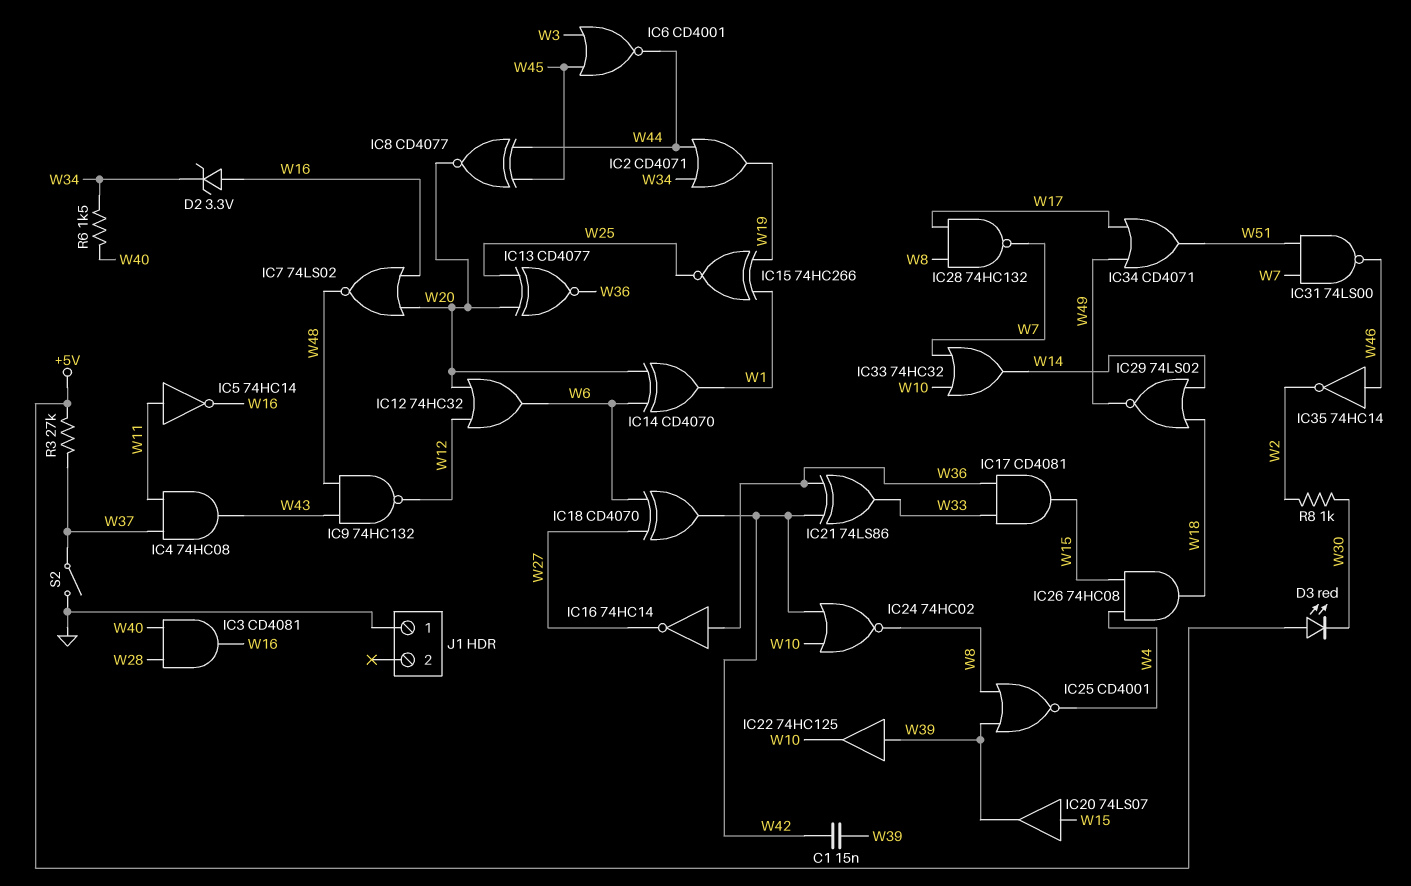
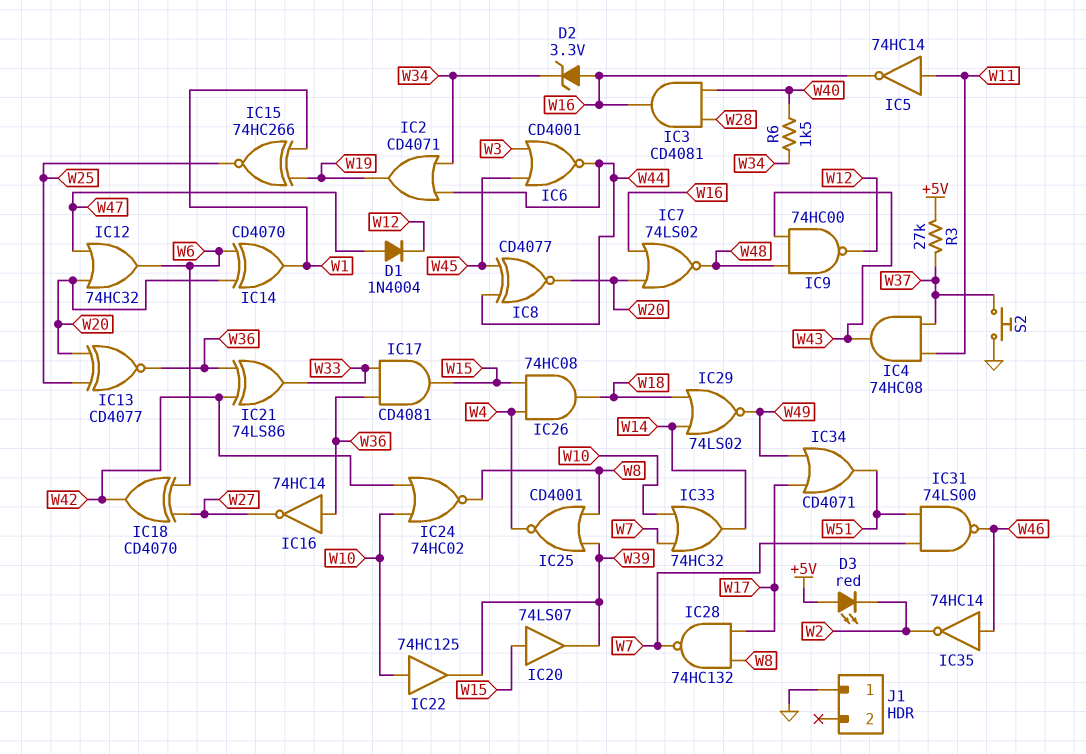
C1: 15nF (W39, W42) -> none
D1: none -> diode 1N4004 (A W47, K W12)
D3: LED red (A +5V, K W30) -> LED red (A +5V, K W2)
IC9: NAND 74HC132 (in W43, in W48, out W12) -> NAND 74HC00 (in W43, in W48, out W12)
IC12: OR 74HC32 (in W12, in W20, out W6) -> OR 74HC32 (in W20, in W47, out W6)
IC22: buffer 74HC125 (in W39, out W10) -> buffer 74HC125 (in W10, out W39)
R8: 1k (W2, W30) -> none
S2: switch (GND, W37) -> button (GND, W37)

